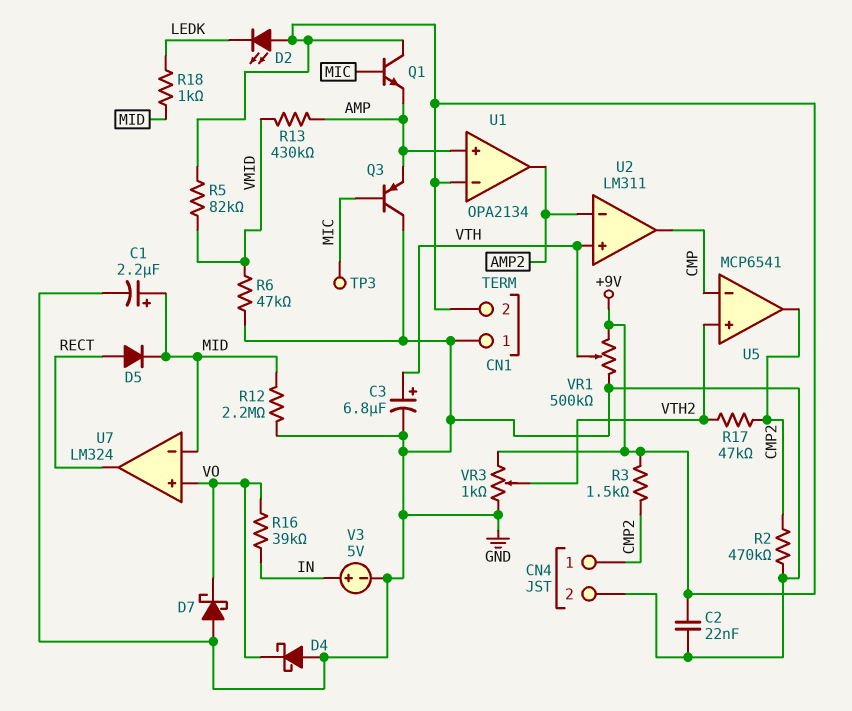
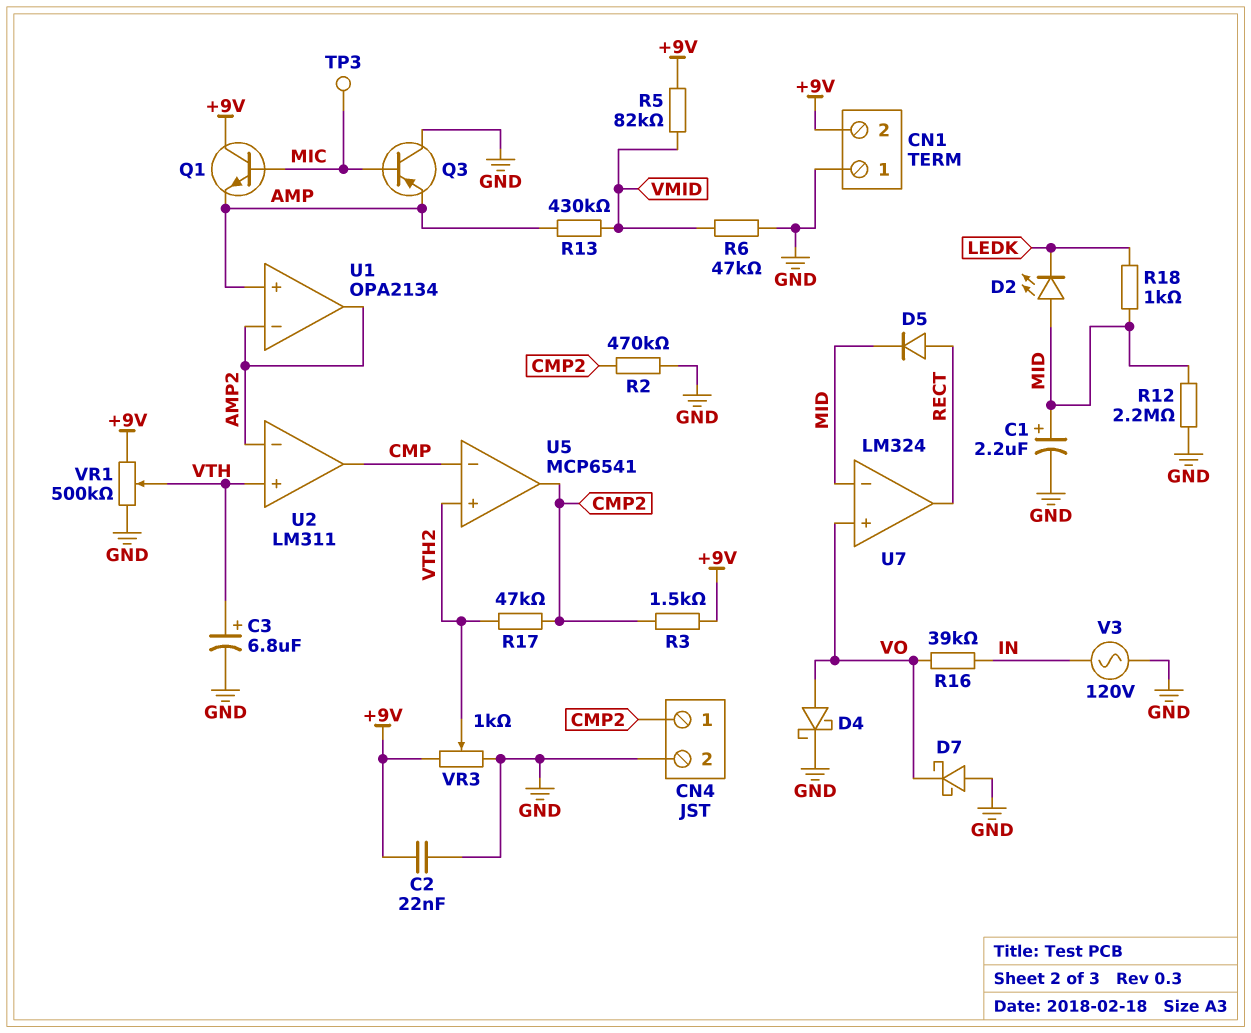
D2: LED (A +9V, K LEDK) -> LED (A MID, K LEDK)
D4: schottky (A GND, K VO) -> schottky (A VO, K GND)
U1 pin in-: +9V -> AMP2
V3: 5V (plus IN, minus GND) -> AC 120V (GND, IN)

